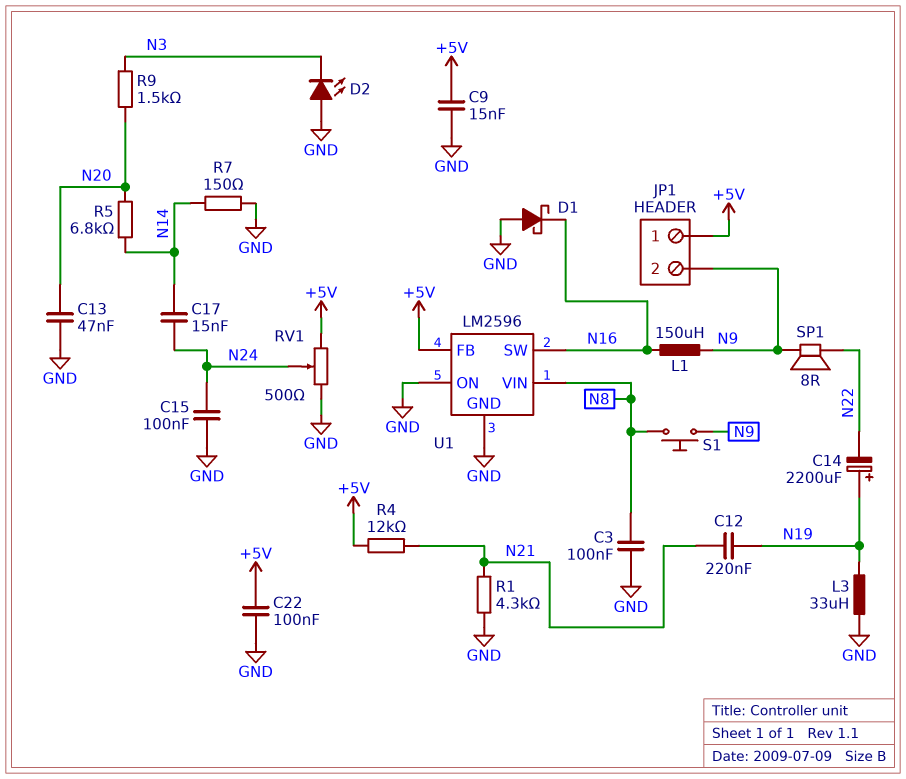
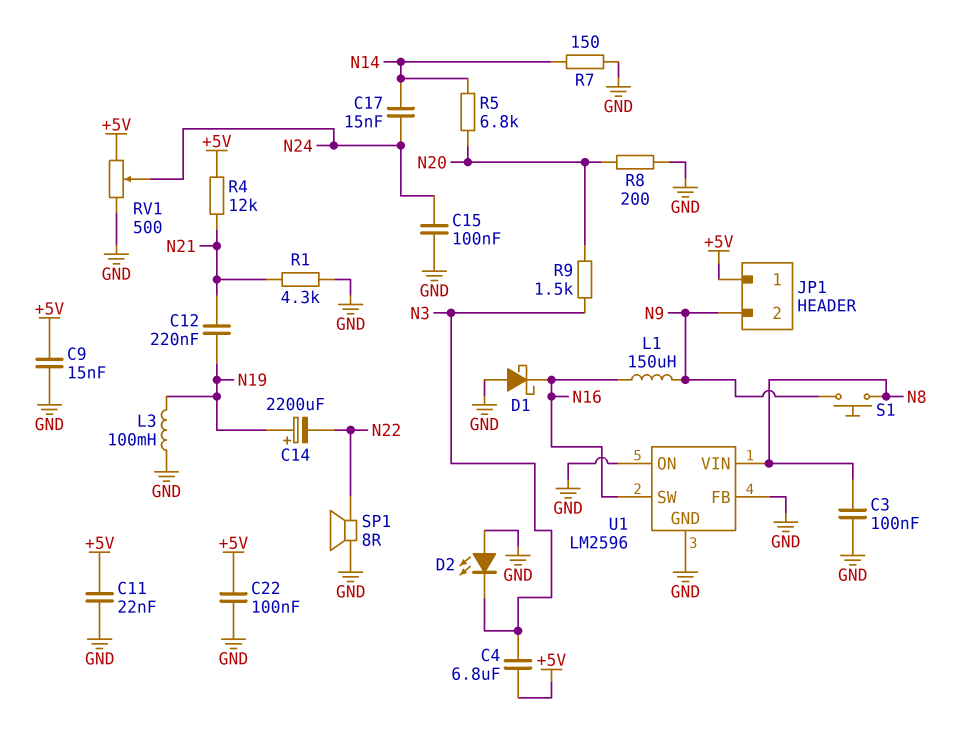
C4: none -> 6.8uF (+5V, N3)
C11: none -> 22nF (+5V, GND)
C13: 47nF (GND, N20) -> none
L3: 33uH (GND, N19) -> 100mH (GND, N19)
R8: none -> 200 (GND, N20)
SP1: speaker 8R (N9, N22) -> speaker 8R (GND, N22)
U1 pin FB: +5V -> GND

